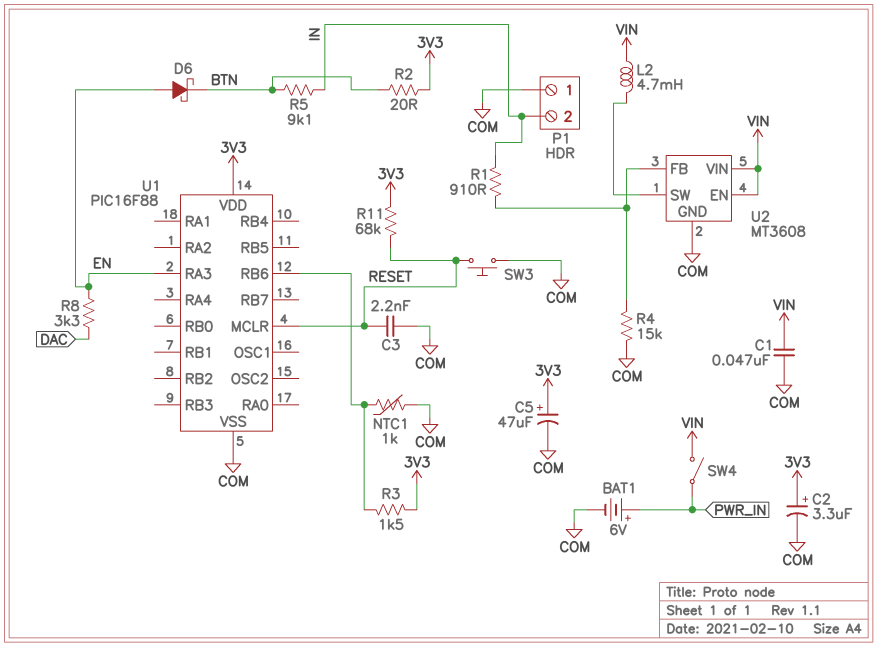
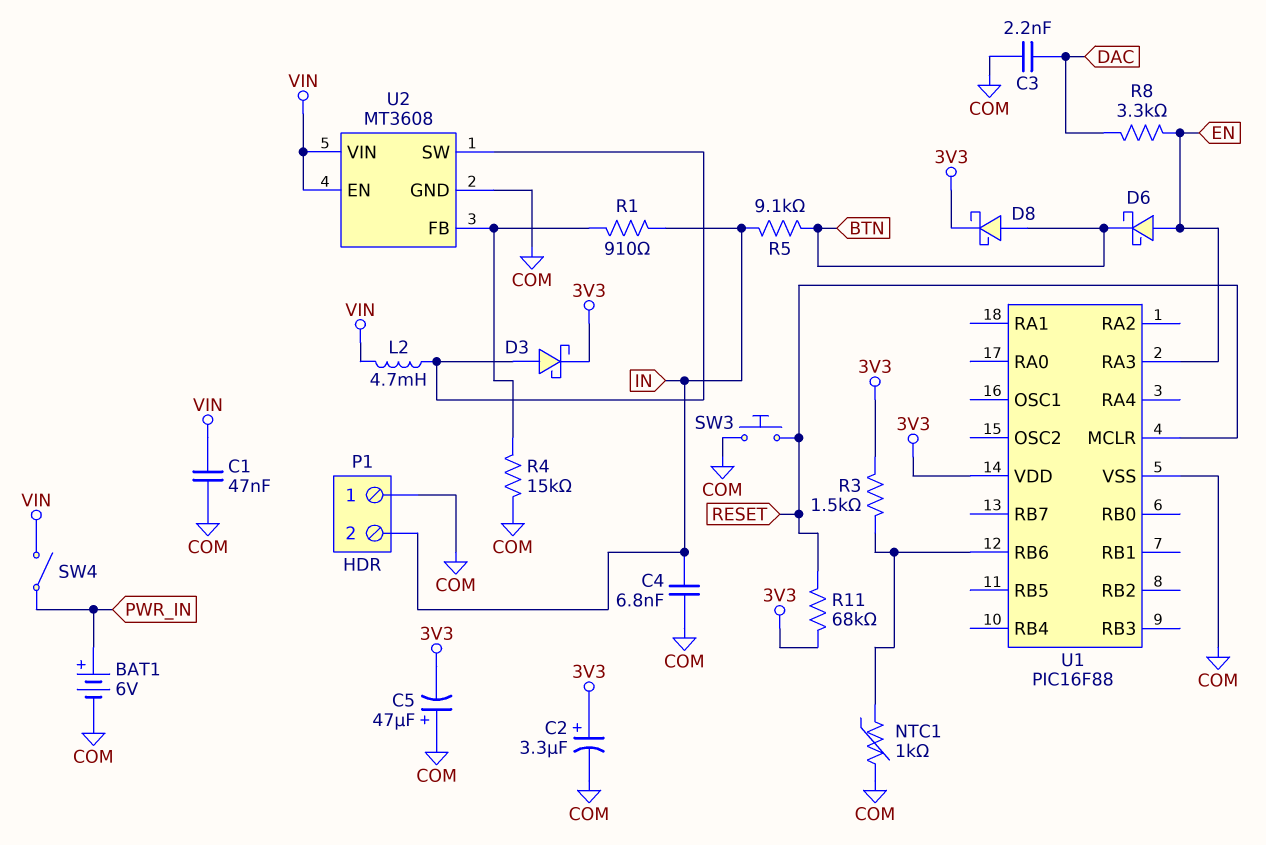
C3: 2.2nF (COM, RESET) -> 2.2nF (COM, DAC)
C4: none -> 6.8nF (COM, IN)
C5: 47uF (plus 3V3, minus COM) -> 47uF (plus COM, minus 3V3)
D3: none -> schottky (A U2/SW, K 3V3)
D8: none -> schottky (A BTN, K 3V3)
R2: 20 (3V3, BTN) -> none

